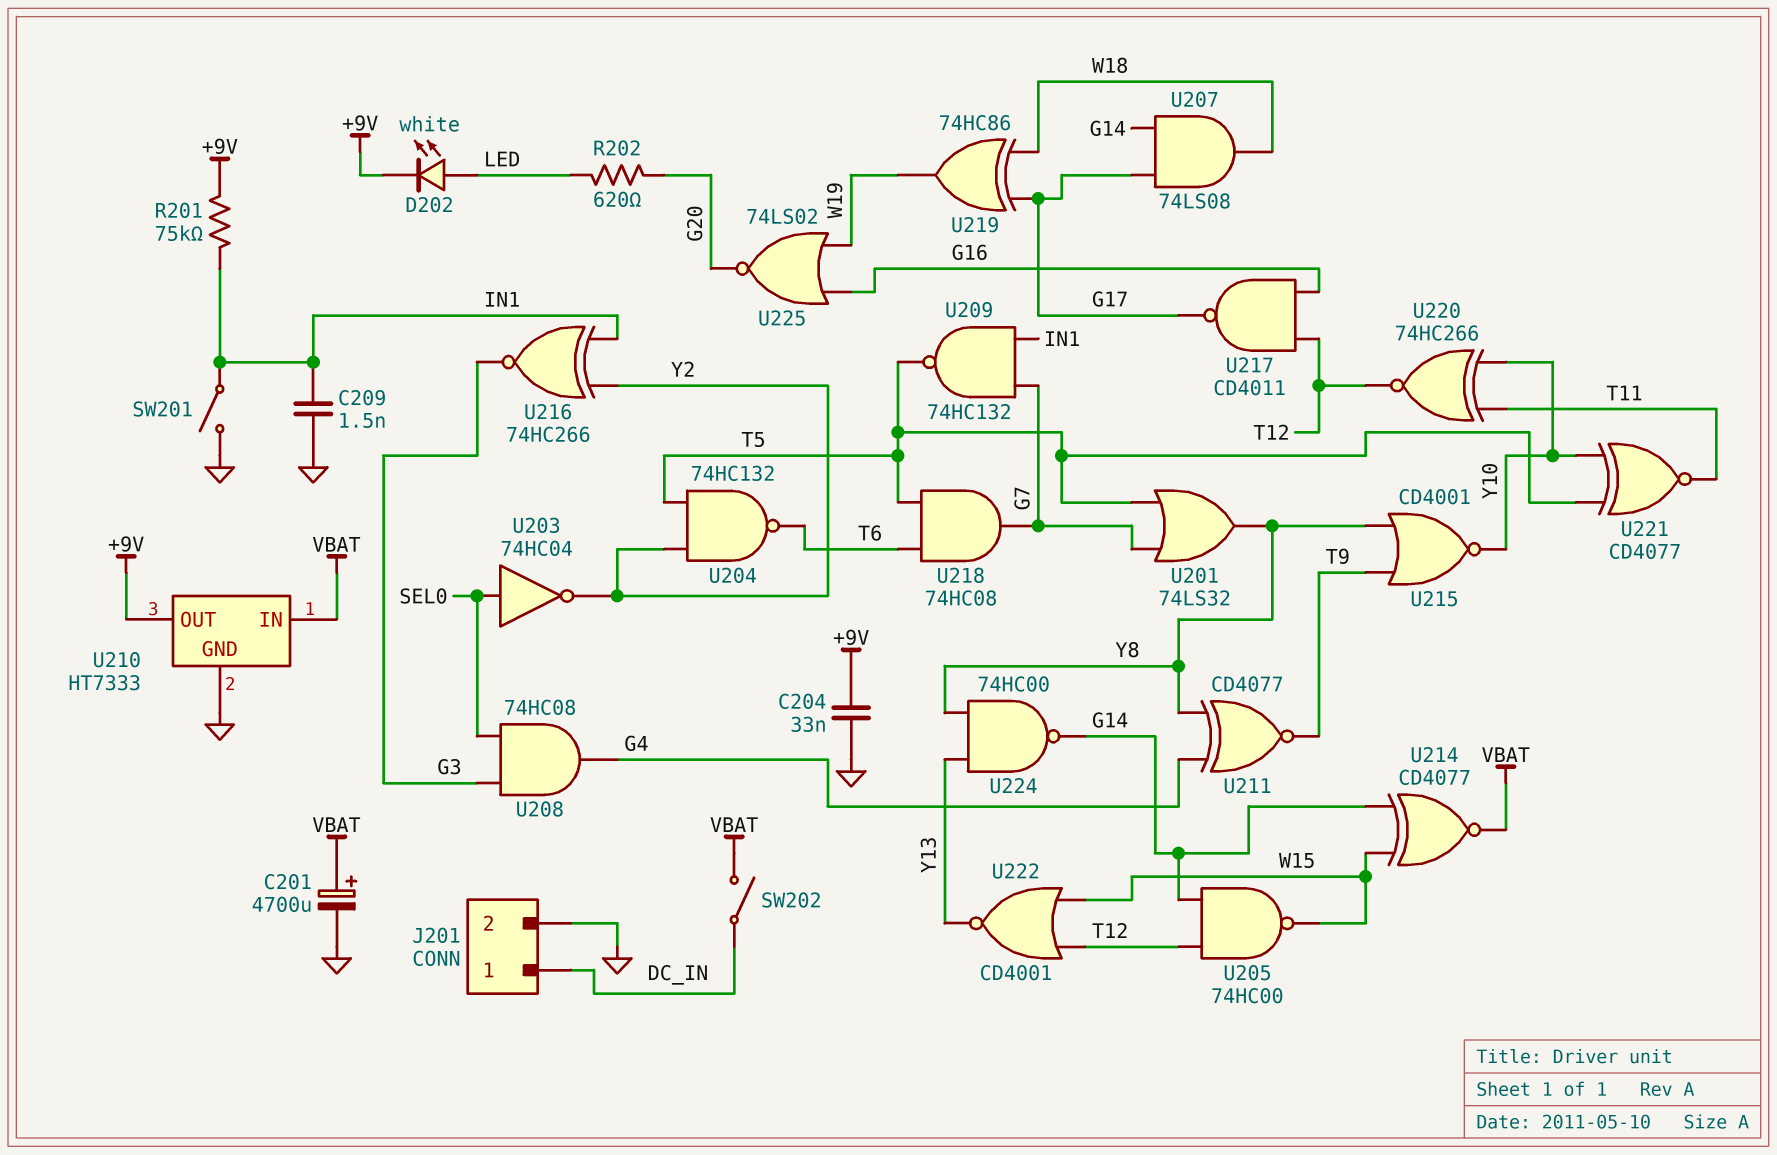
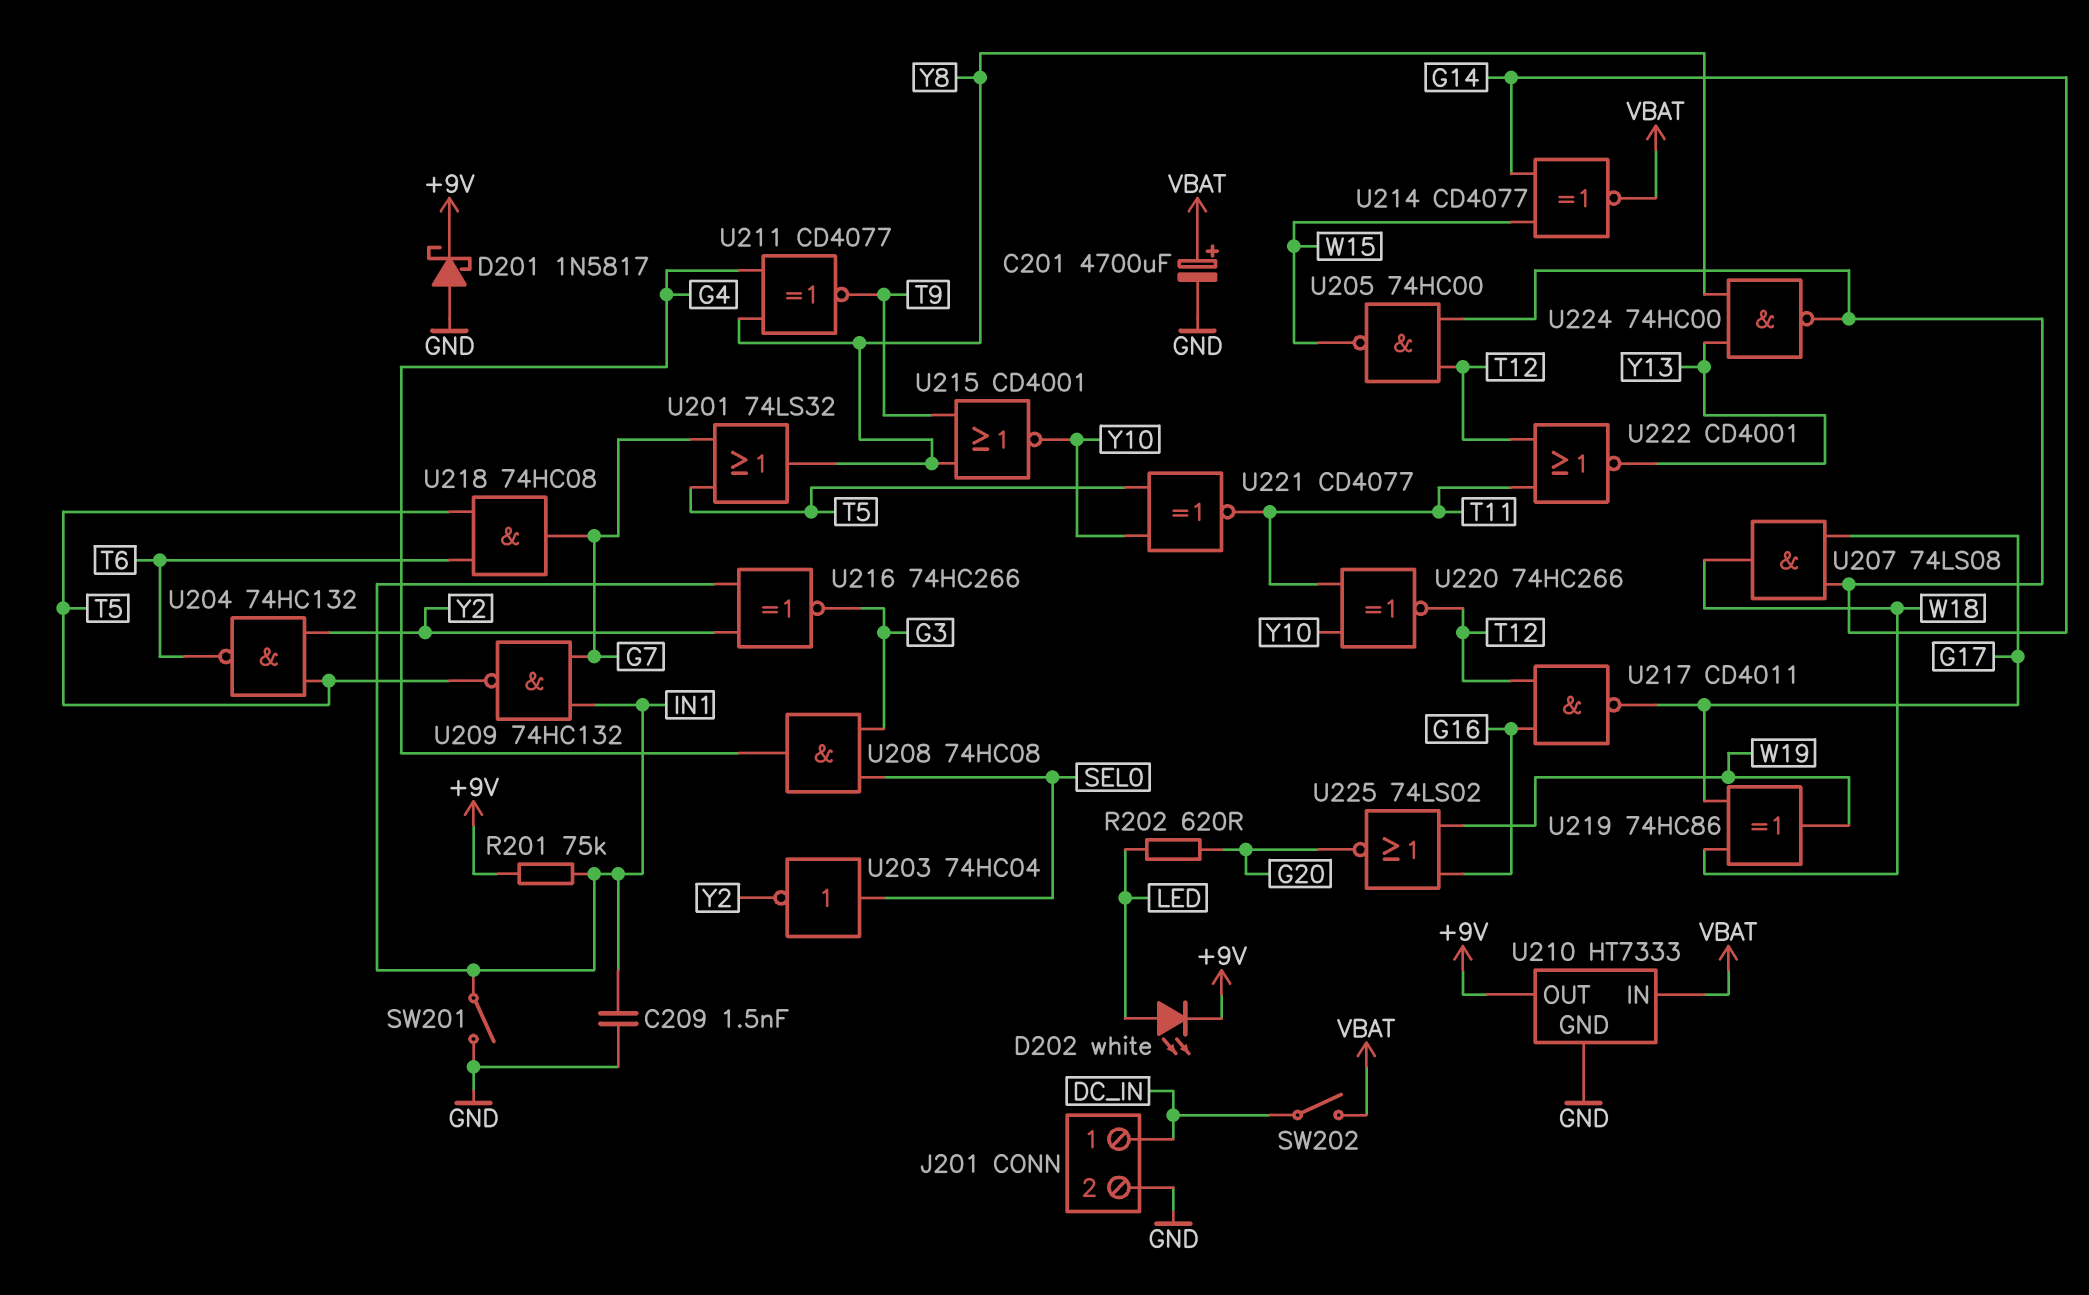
C204: 33nF (+9V, GND) -> none
D201: none -> schottky 1N5817 (A GND, K +9V)
U222: NOR CD4001 (in T12, in W15, out Y13) -> NOR CD4001 (in T11, in T12, out Y13)

